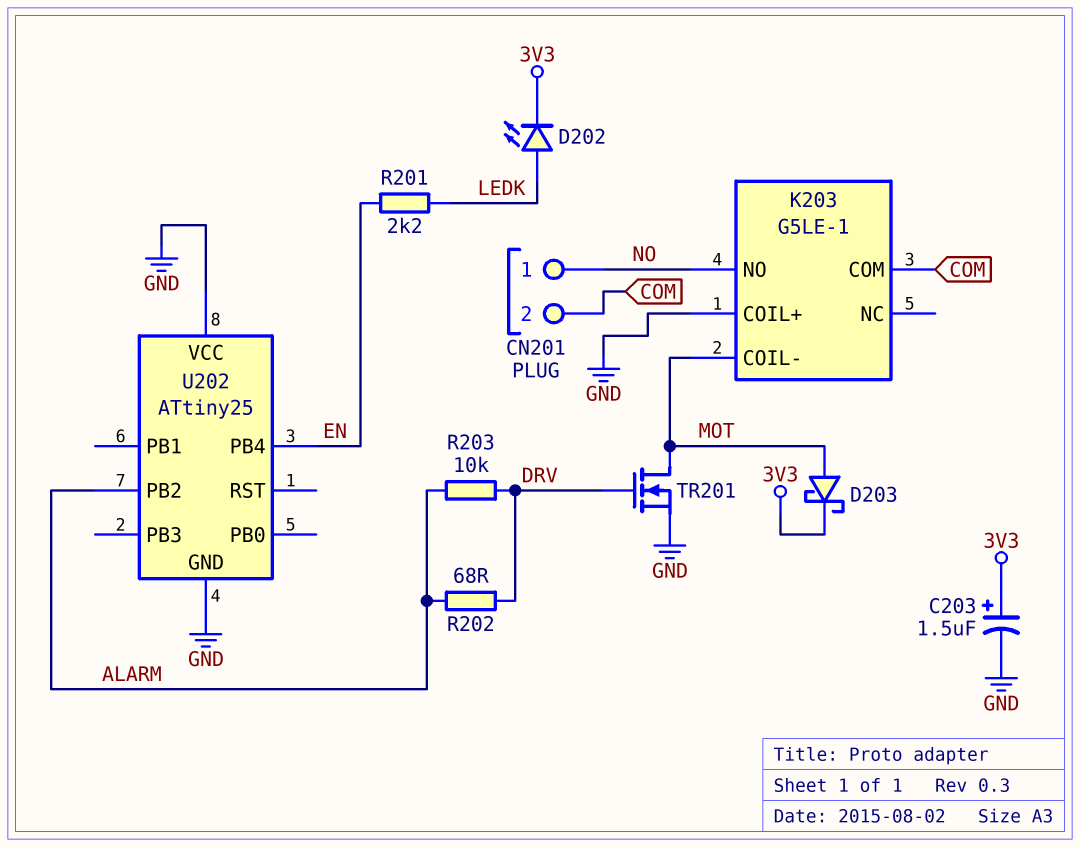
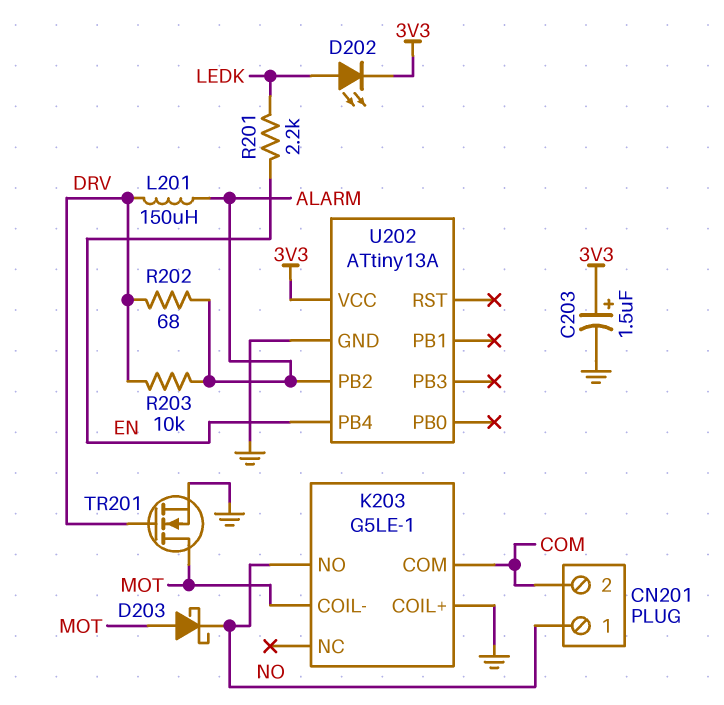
D203: schottky (A MOT, K 3V3) -> schottky (A MOT, K NO)
L201: none -> 150uH (ALARM, DRV)
U202: ATtiny25 -> ATtiny13A
U202 pin VCC: GND -> 3V3

